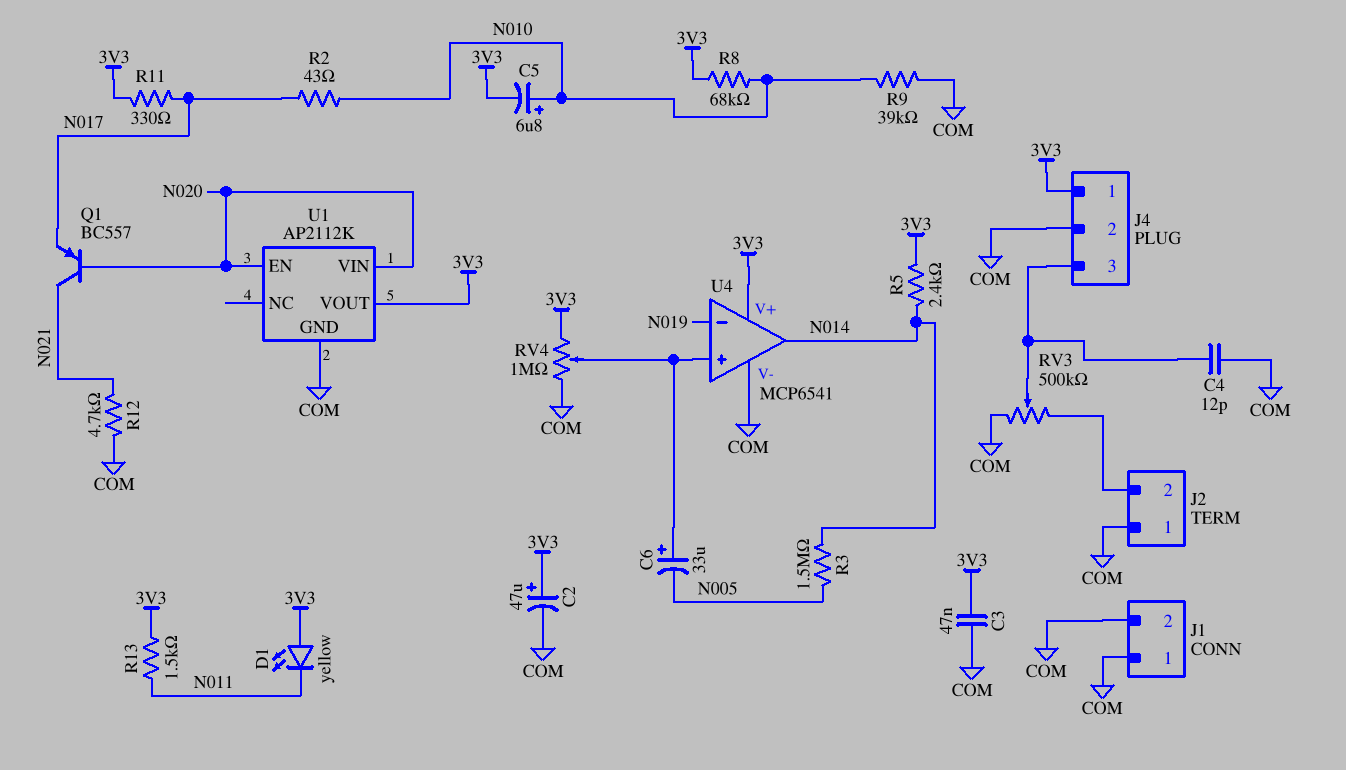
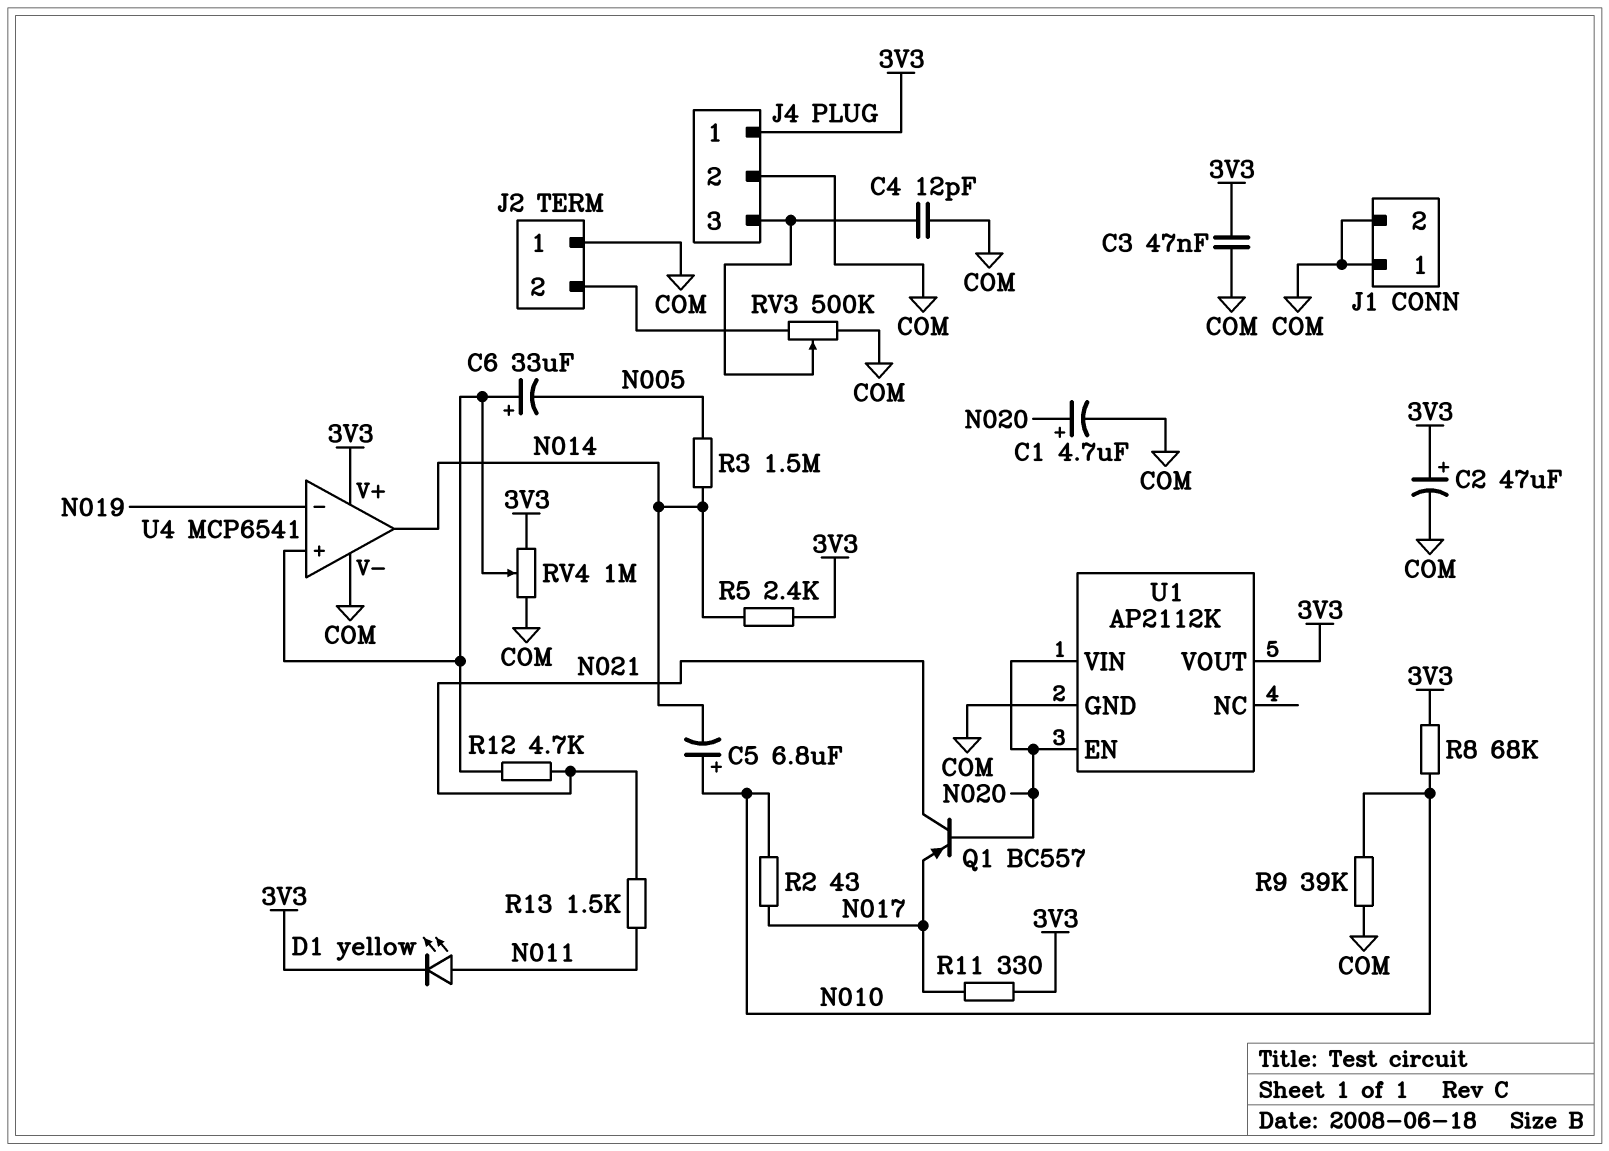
C1: none -> 4.7uF (plus N020, minus COM)
C5: 6.8uF (plus N010, minus 3V3) -> 6.8uF (plus N010, minus N014)
D1: LED yellow (A 3V3, K N011) -> LED yellow (A N011, K 3V3)
R12: 4.7k (COM, N021) -> 4.7k (N021, U4/in+)
R13: 1.5k (3V3, N011) -> 1.5k (N011, N021)

